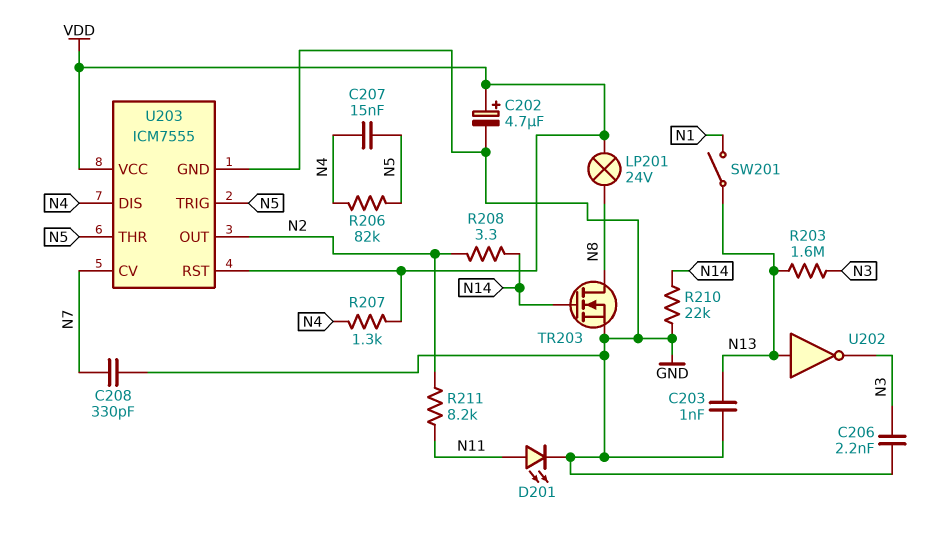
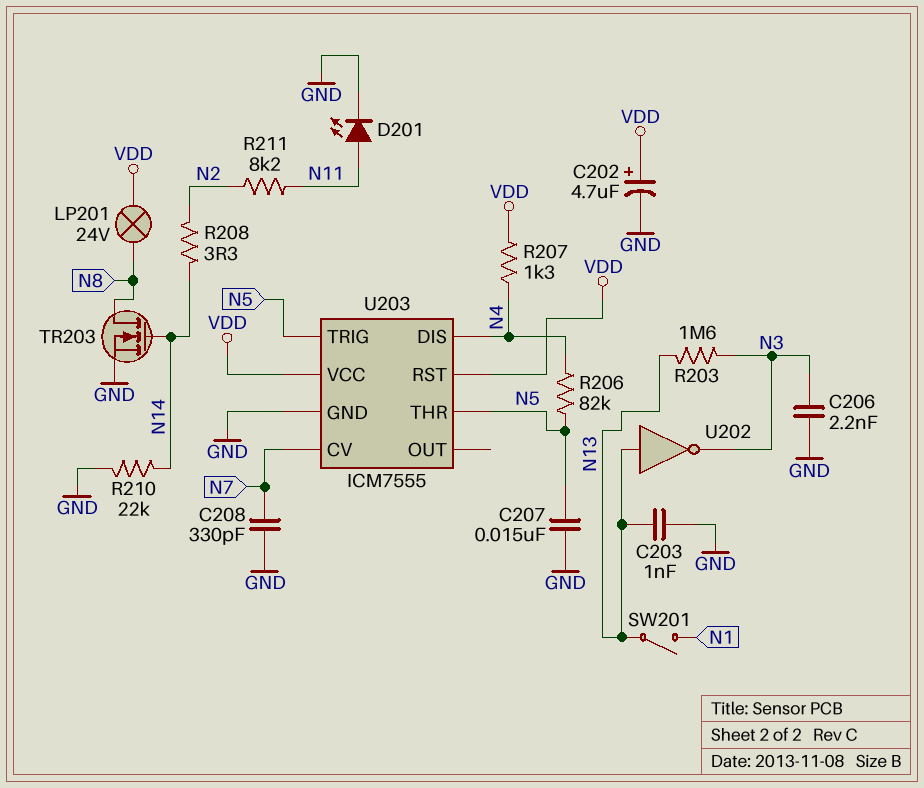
C207: 15nF (N4, N5) -> 15nF (GND, N5)
U203 pin OUT: N2 -> none

